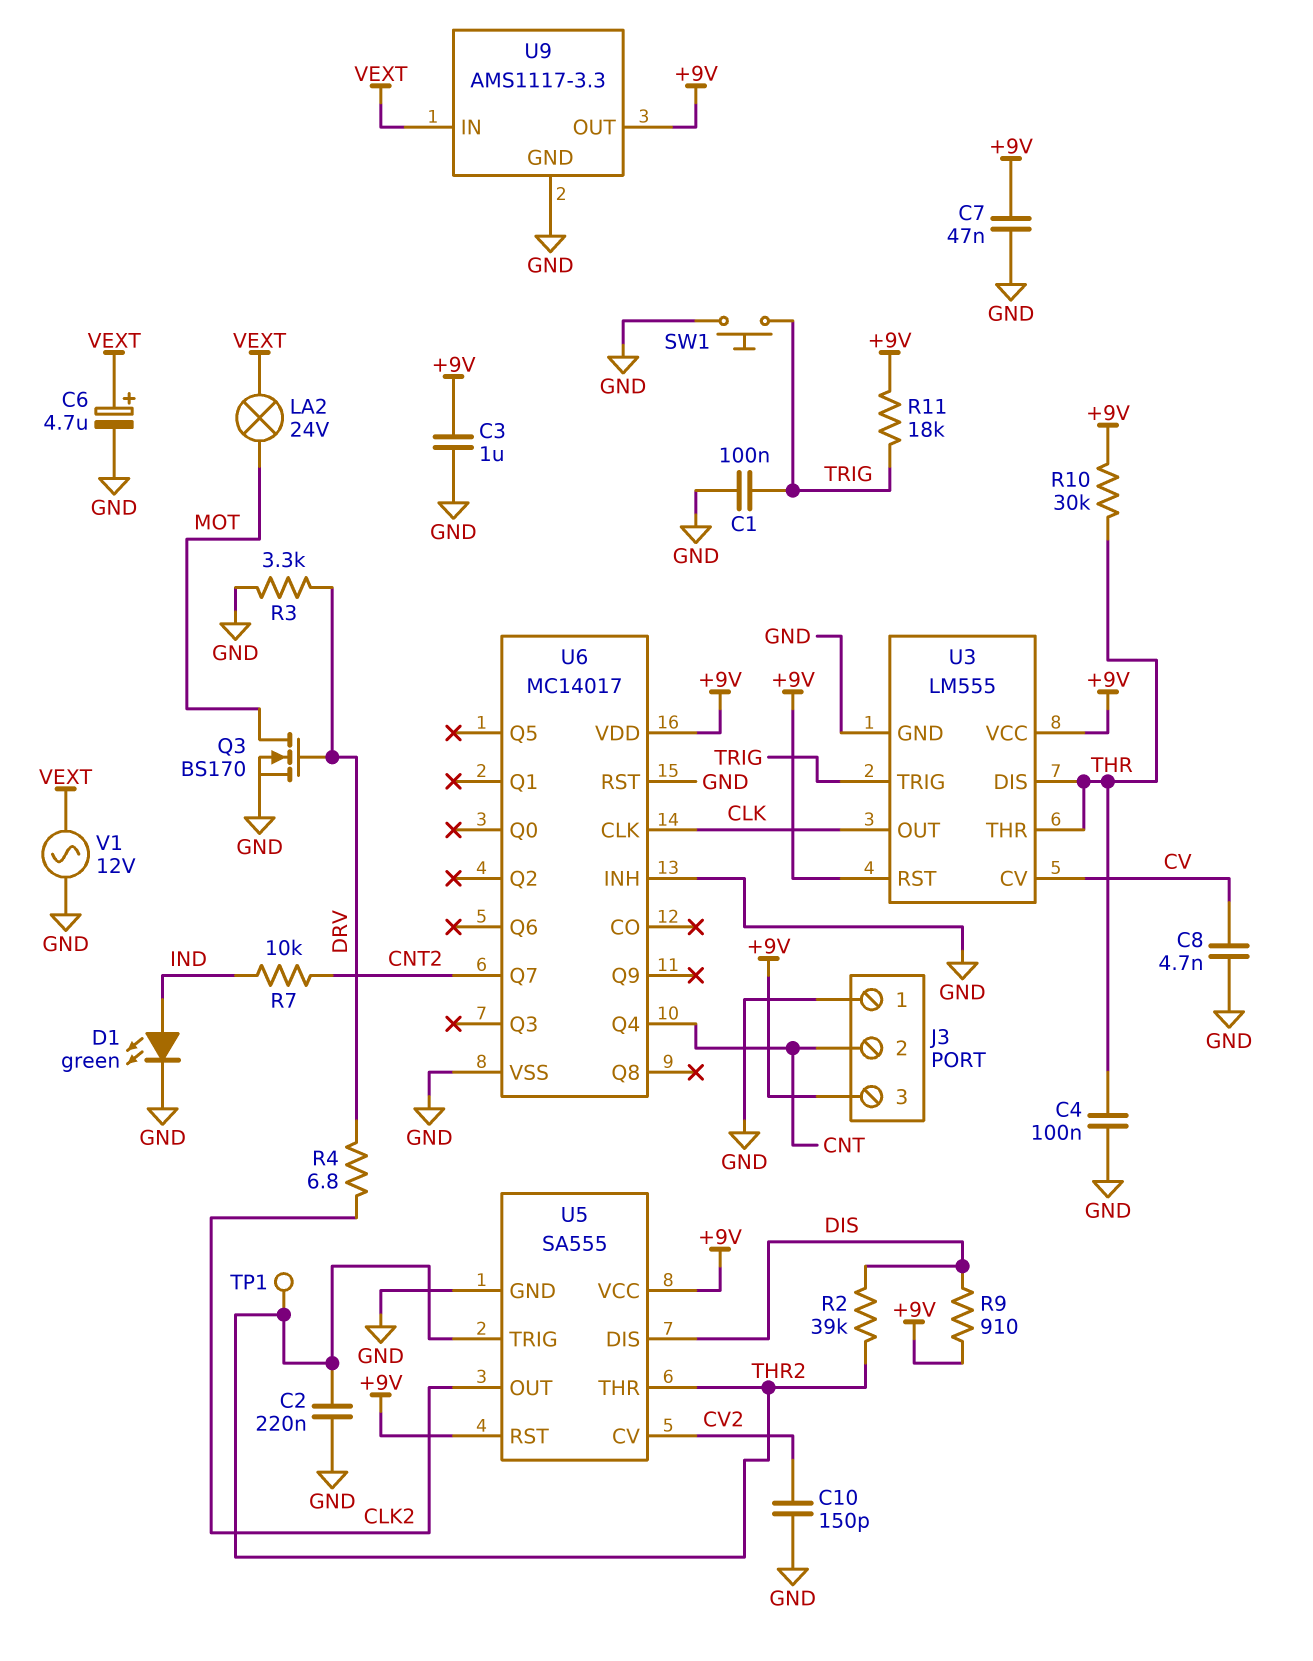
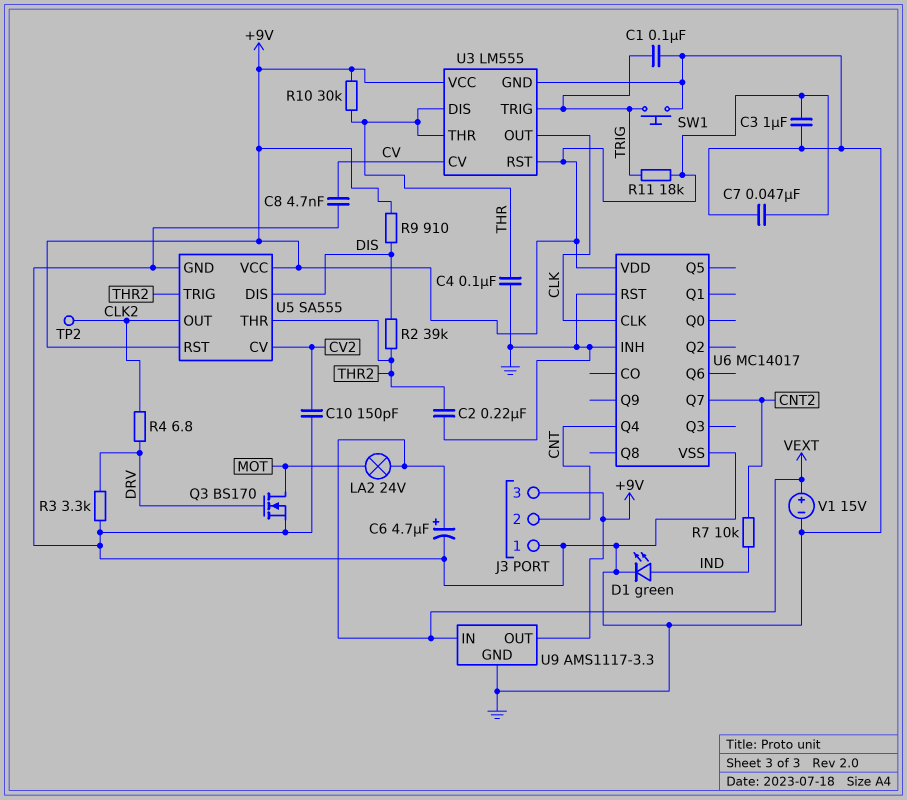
TP1: test point (THR2) -> none
TP2: none -> test point (CLK2)
V1: AC 12V (GND, VEXT) -> 15V (plus VEXT, minus GND)

